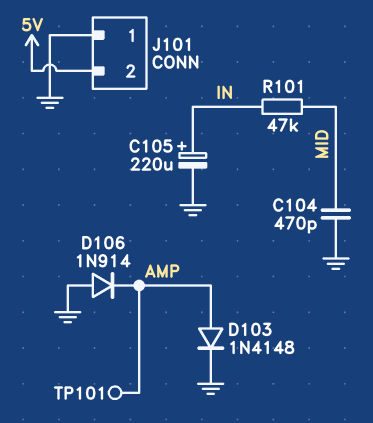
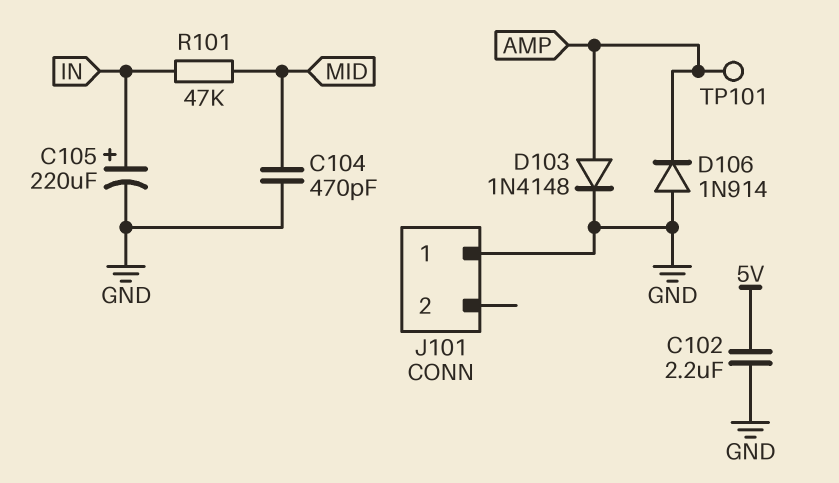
C102: none -> 2.2uF (5V, GND)
J101 pin 2: 5V -> none

